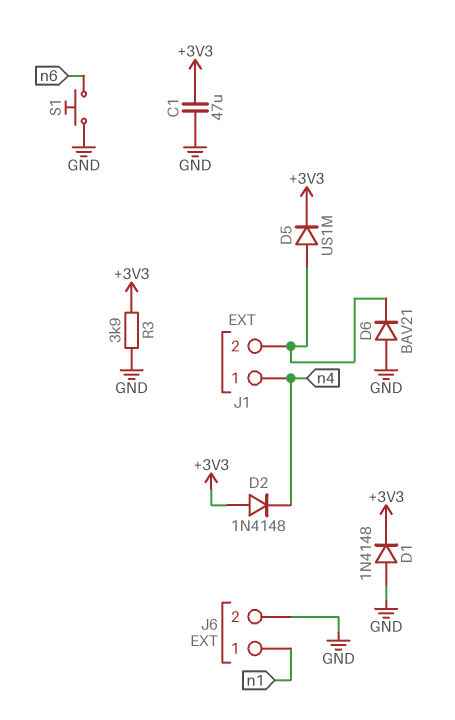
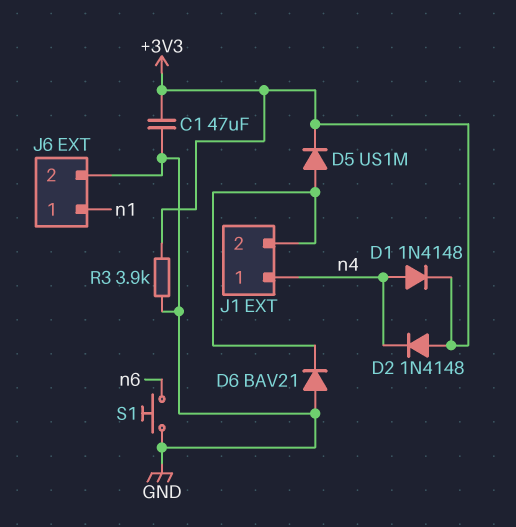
D1: diode 1N4148 (A GND, K +3V3) -> diode 1N4148 (A n4, K +3V3)

